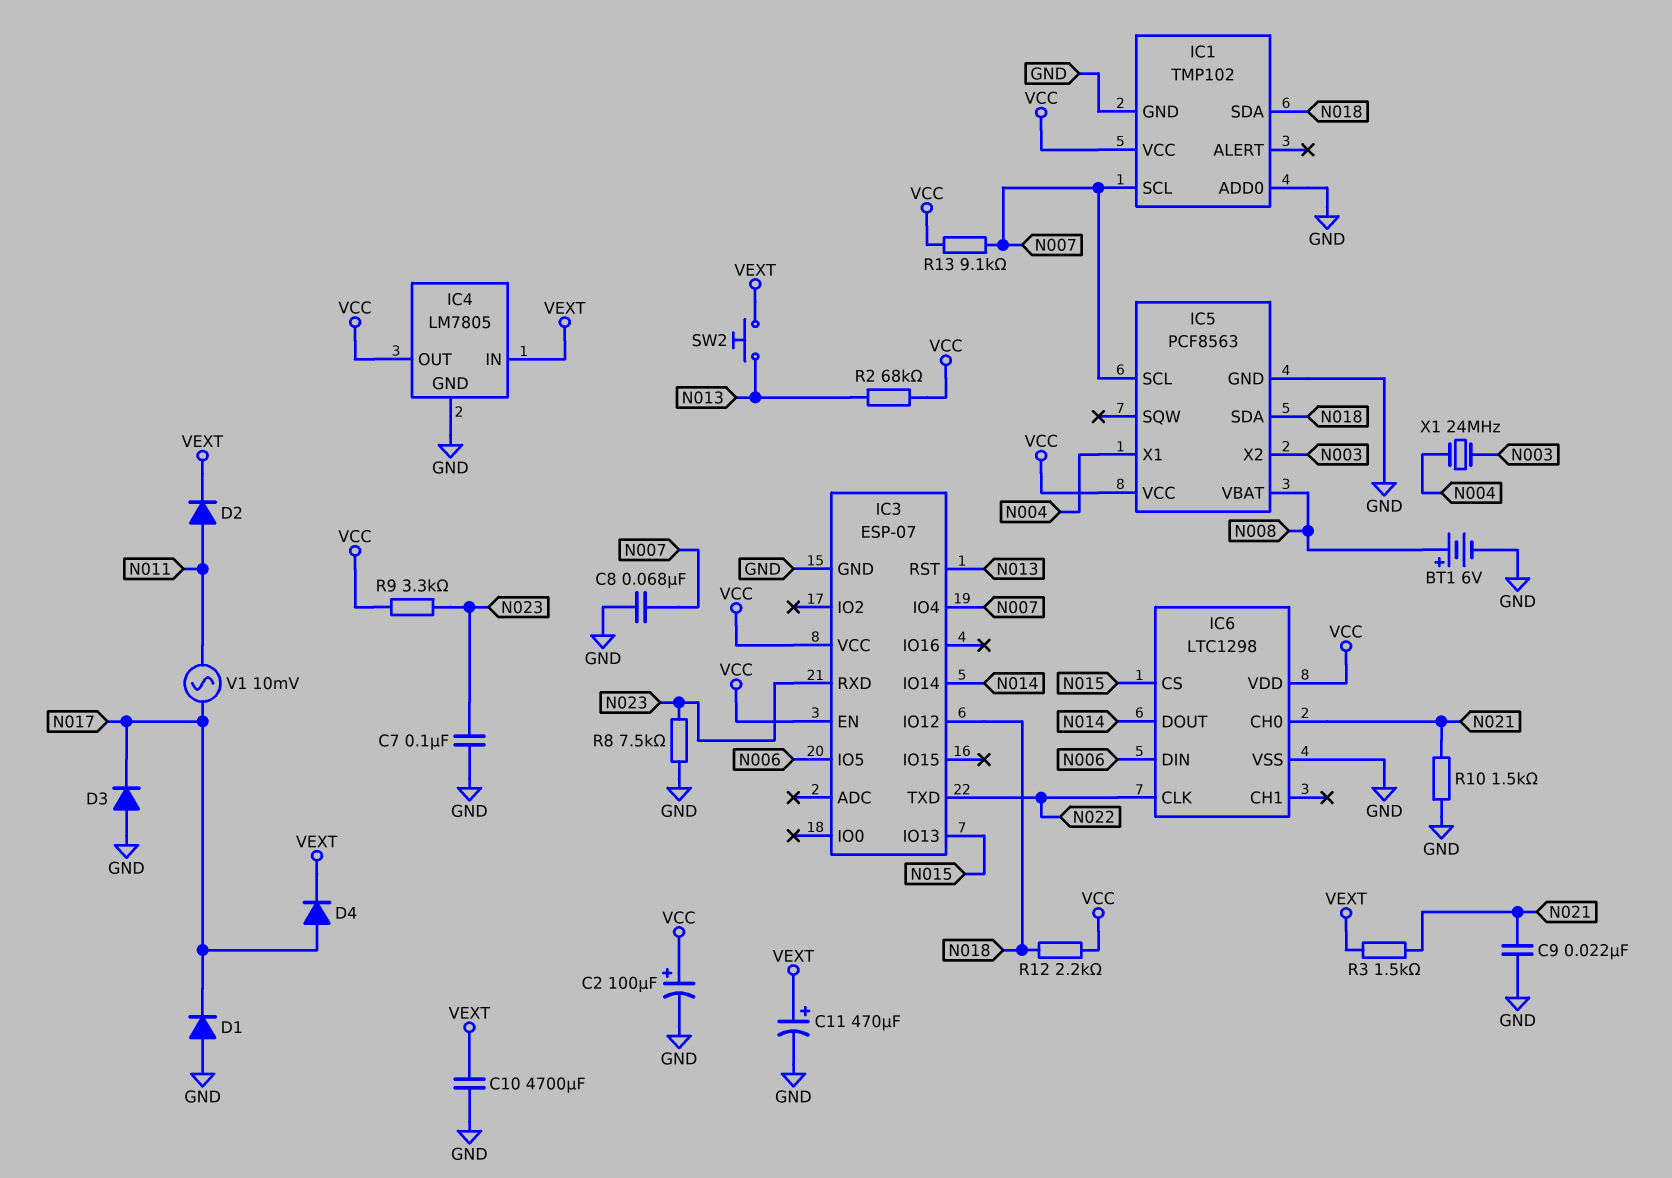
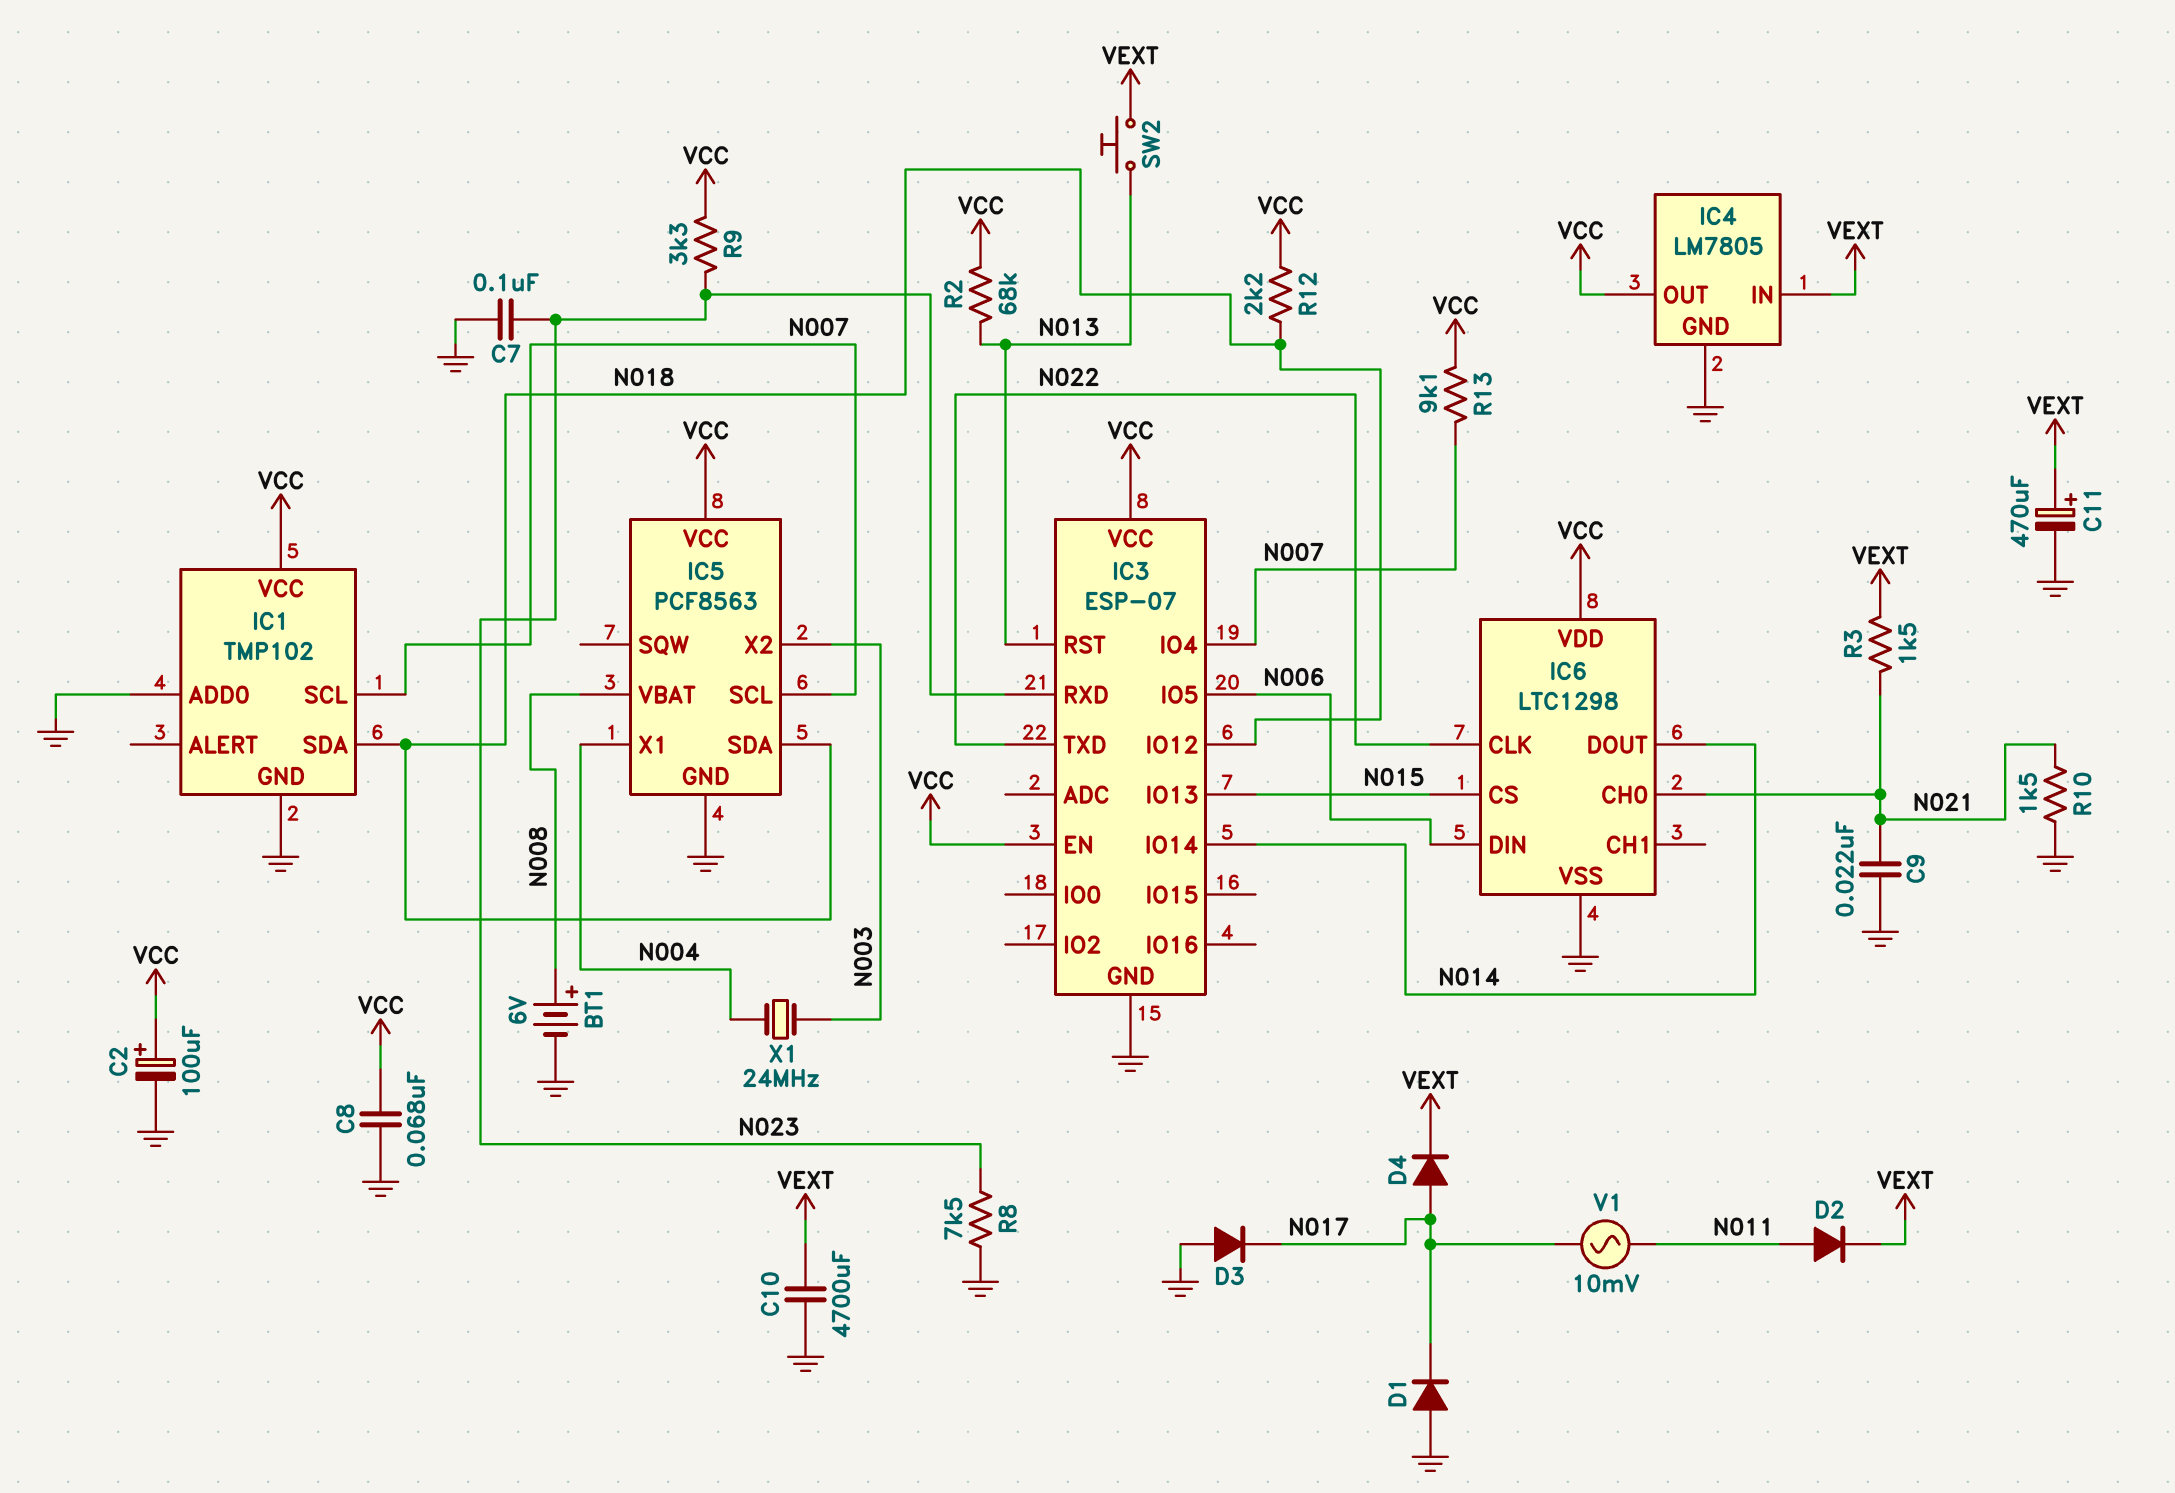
C8: 68nF (GND, N007) -> 68nF (GND, VCC)

